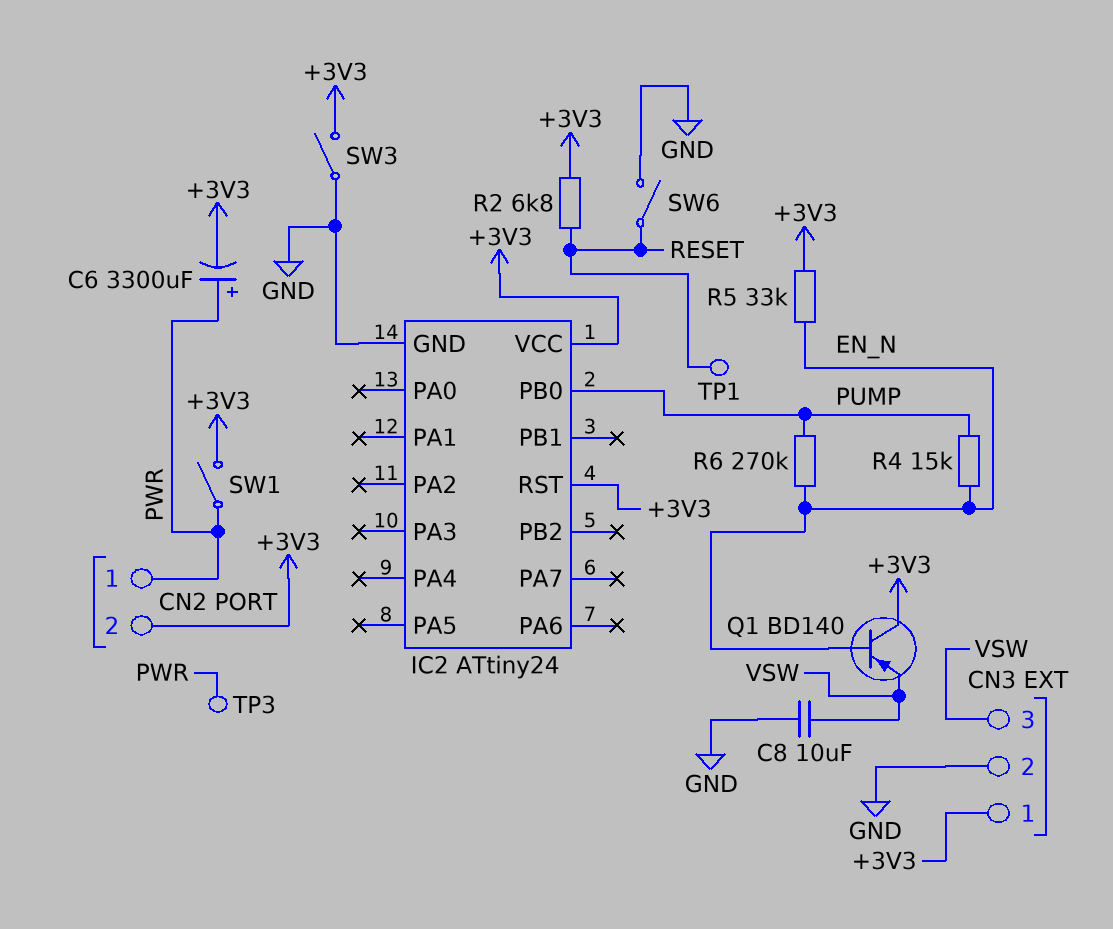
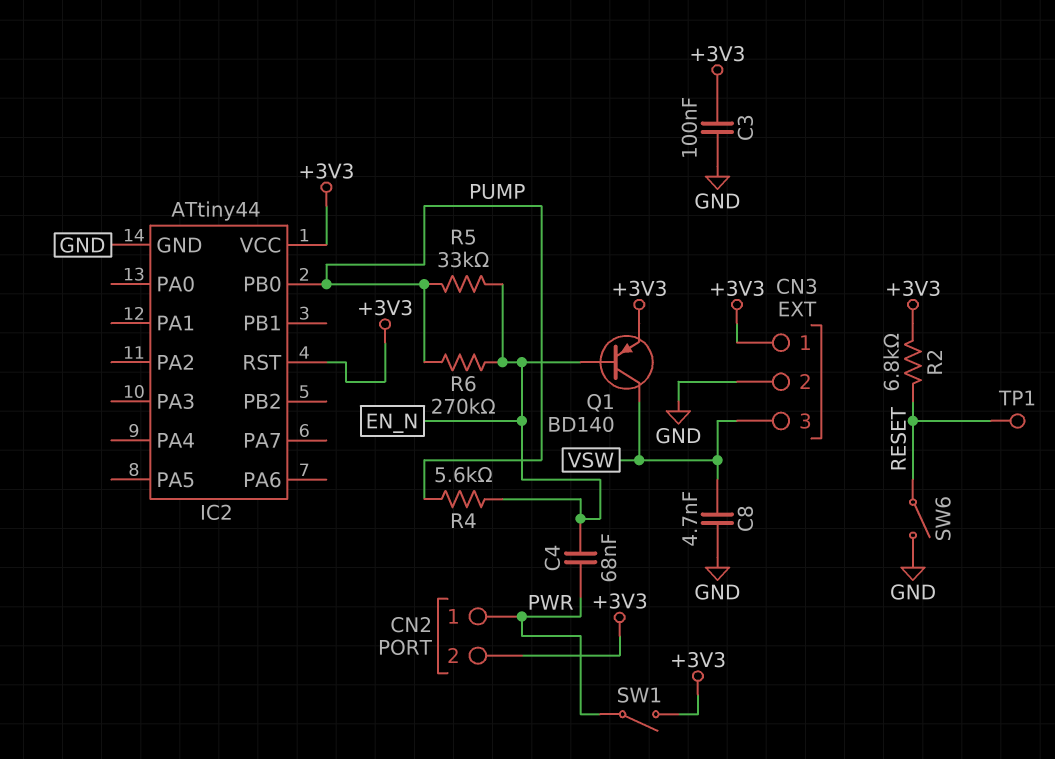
C3: none -> 100nF (+3V3, GND)
C4: none -> 68nF (EN_N, PWR)
C6: 3300uF (plus PWR, minus +3V3) -> none
C8: 10uF (GND, VSW) -> 4.7nF (GND, VSW)
IC2: ATtiny24 -> ATtiny44
Q1: PNP BD140 (B EN_N, C +3V3, E VSW) -> PNP BD140 (B EN_N, C VSW, E +3V3)
R4: 15k (EN_N, PUMP) -> 5.6k (EN_N, PUMP)
R5: 33k (+3V3, EN_N) -> 33k (EN_N, PUMP)
SW3: switch (+3V3, GND) -> none
TP3: test point (PWR) -> none

